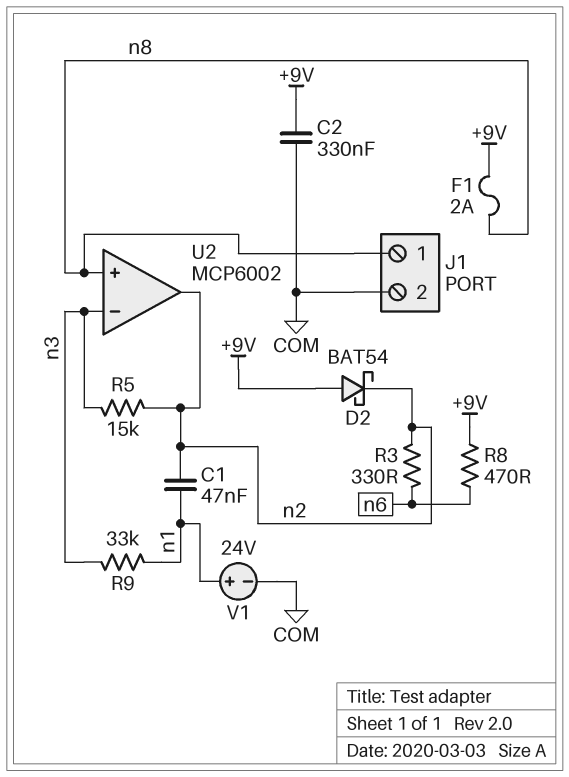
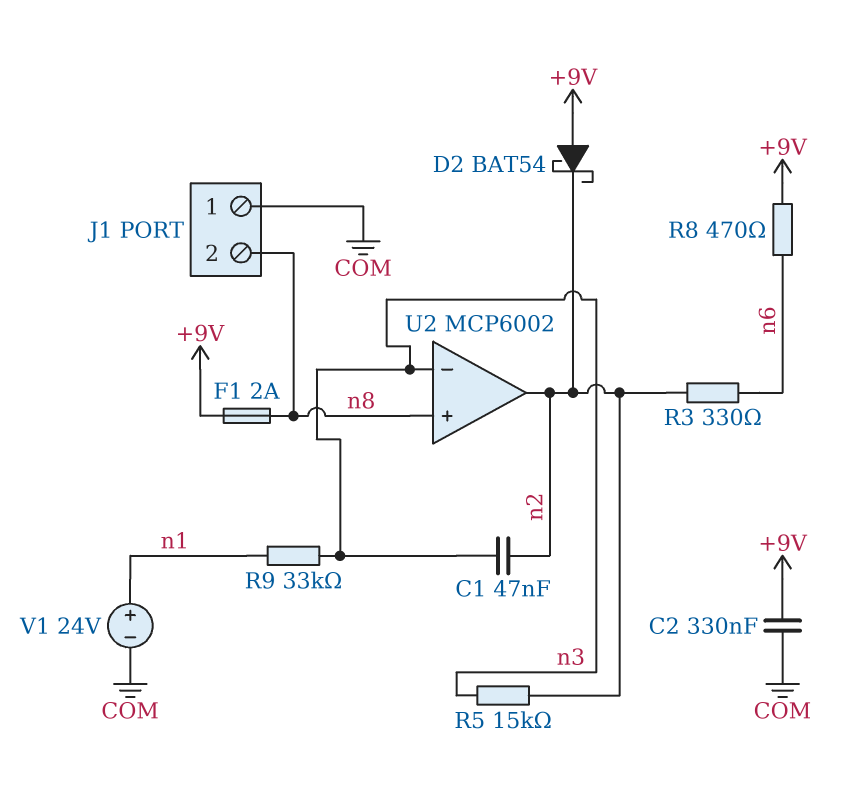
C1: 47nF (n1, n2) -> 47nF (n2, n3)
J1 pin 1: n8 -> COM
J1 pin 2: COM -> n8

